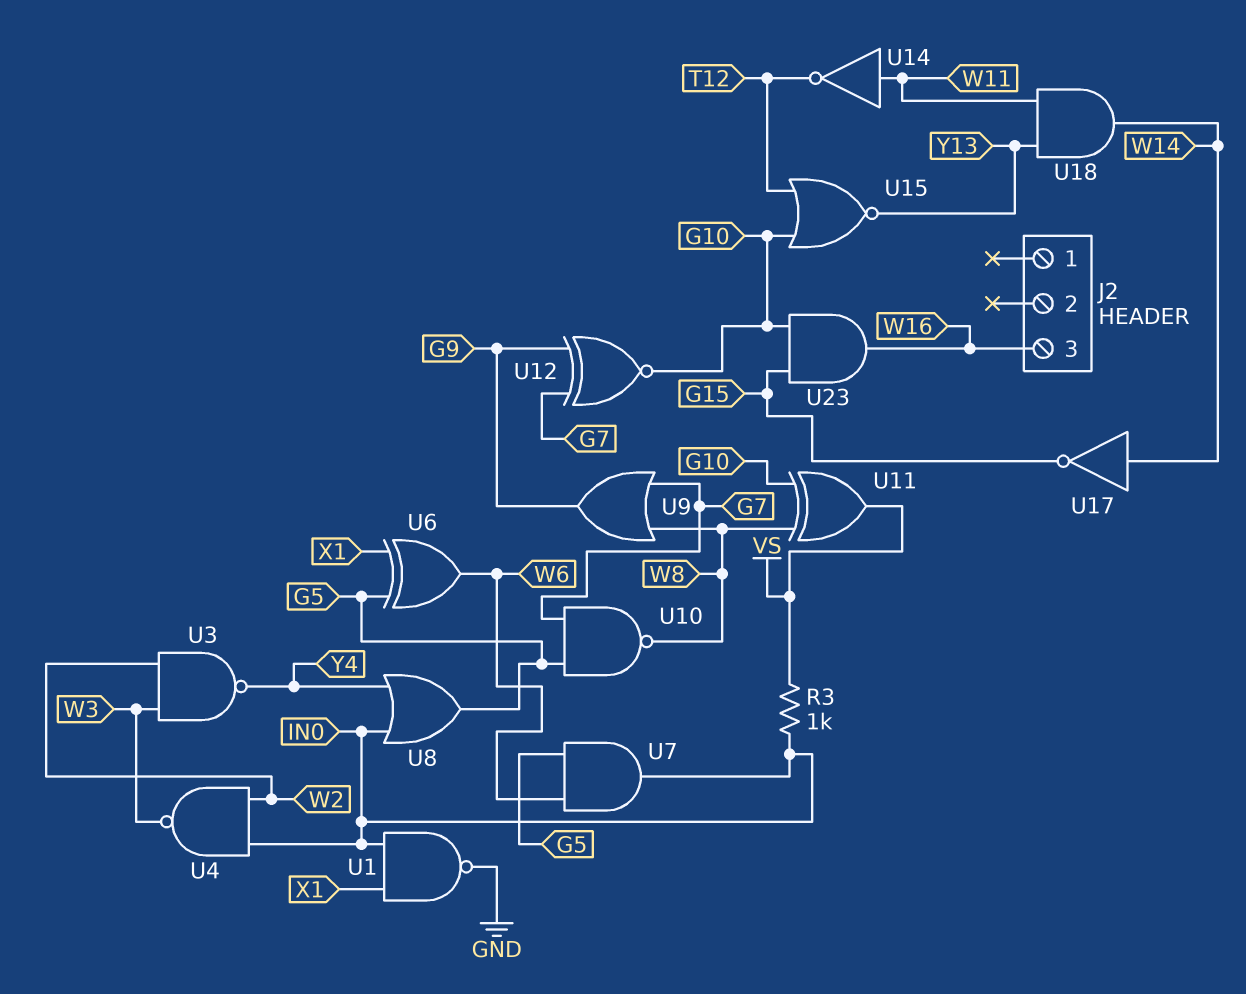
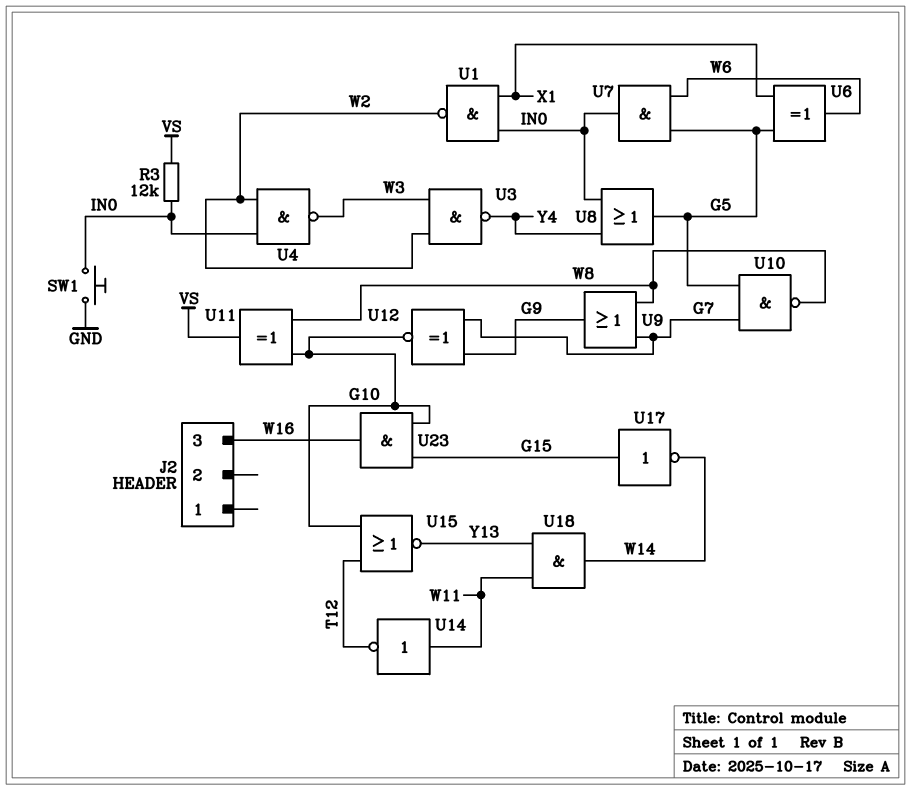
R3: 1k (IN0, VS) -> 12k (IN0, VS)
SW1: none -> button (GND, IN0)
U1: NAND (in IN0, in X1, out GND) -> NAND (in IN0, in X1, out W2)
U17: NOT (in W14, out G15) -> NOT (in G15, out W14)

